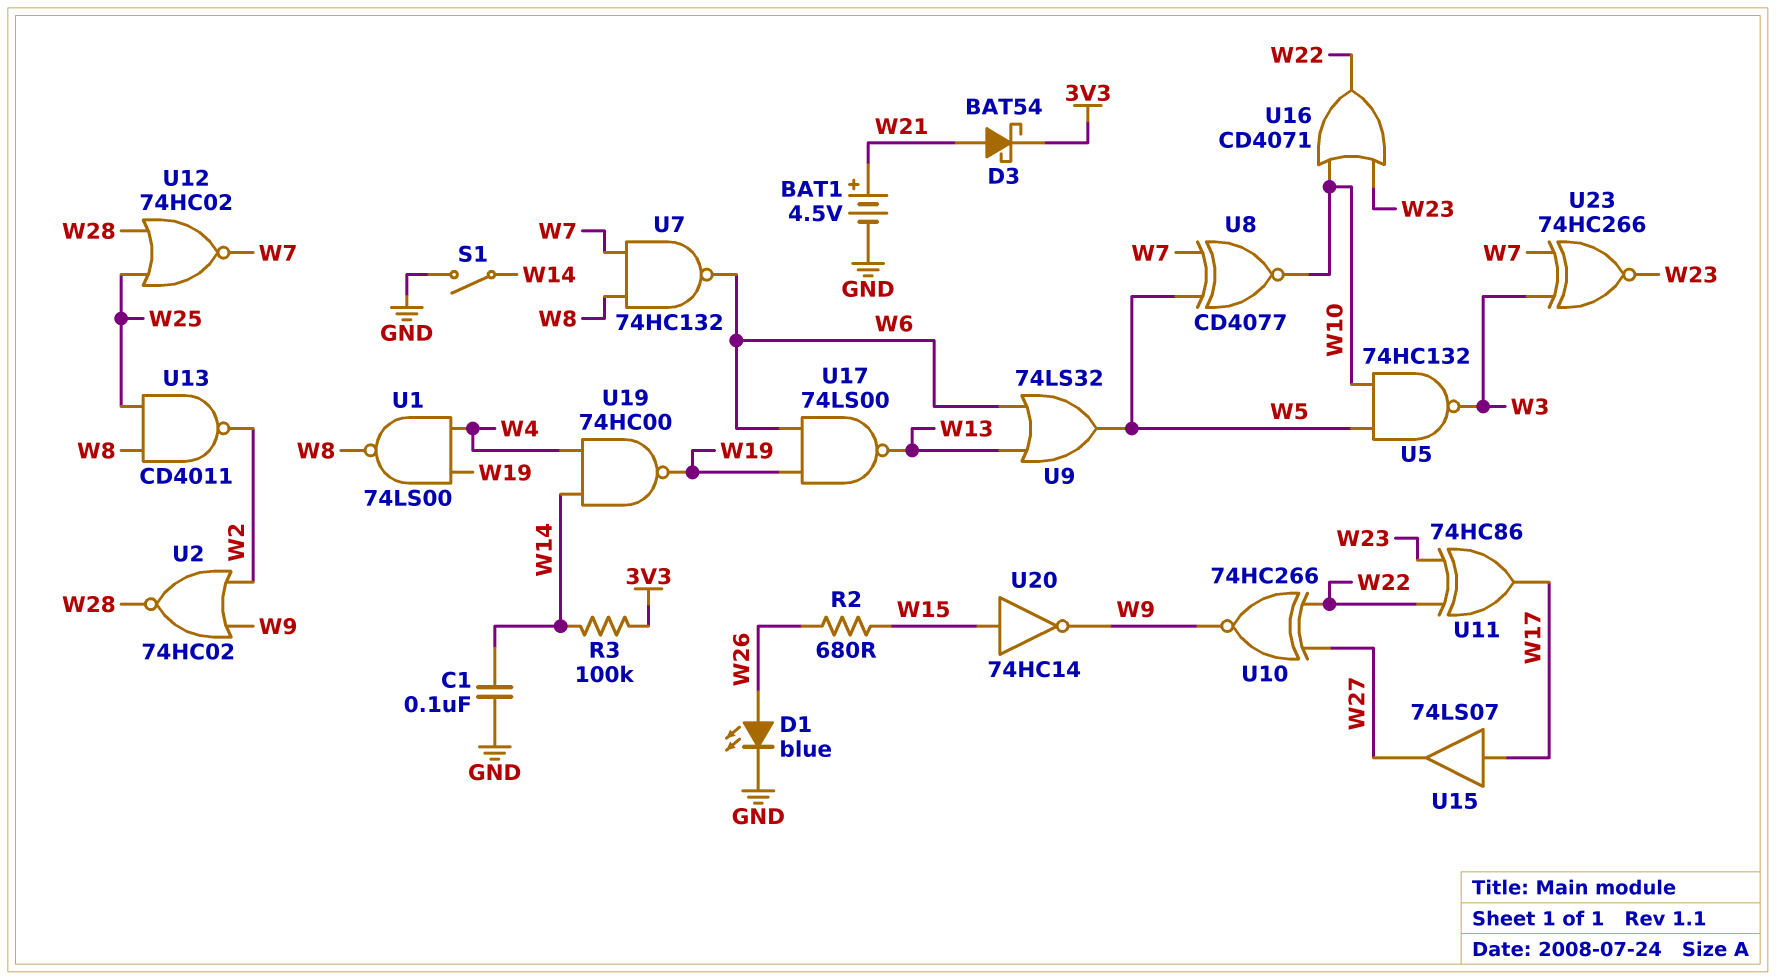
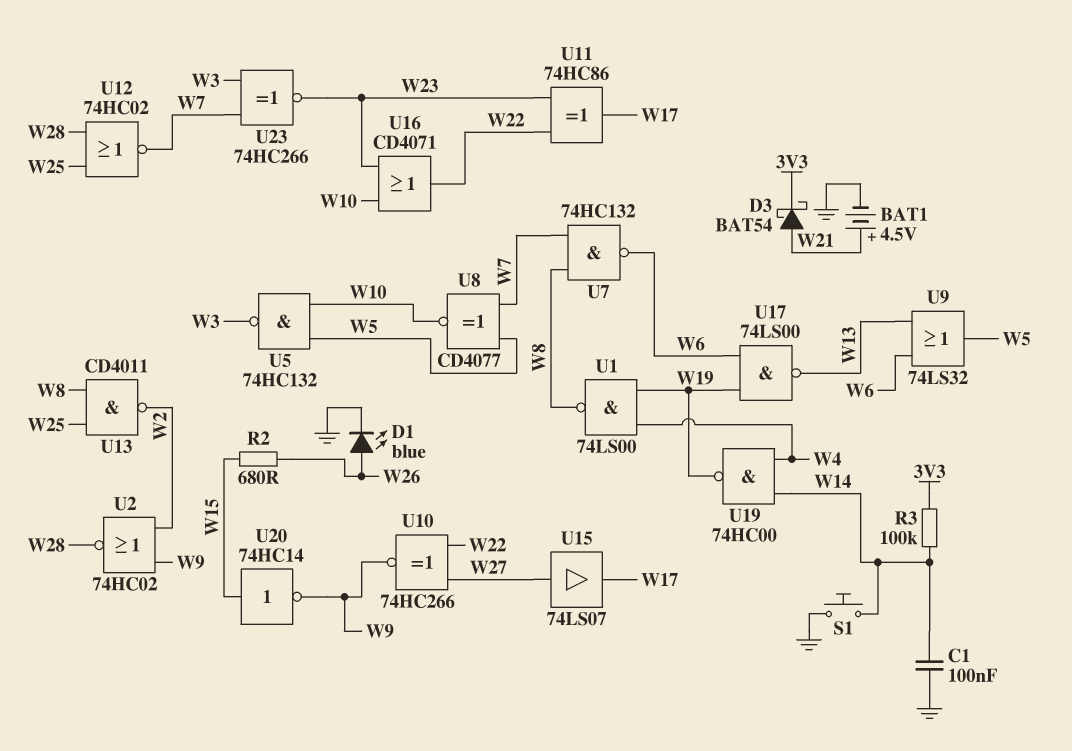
S1: switch (GND, W14) -> button (GND, W14)
U15: buffer 74LS07 (in W17, out W27) -> buffer 74LS07 (in W27, out W17)

